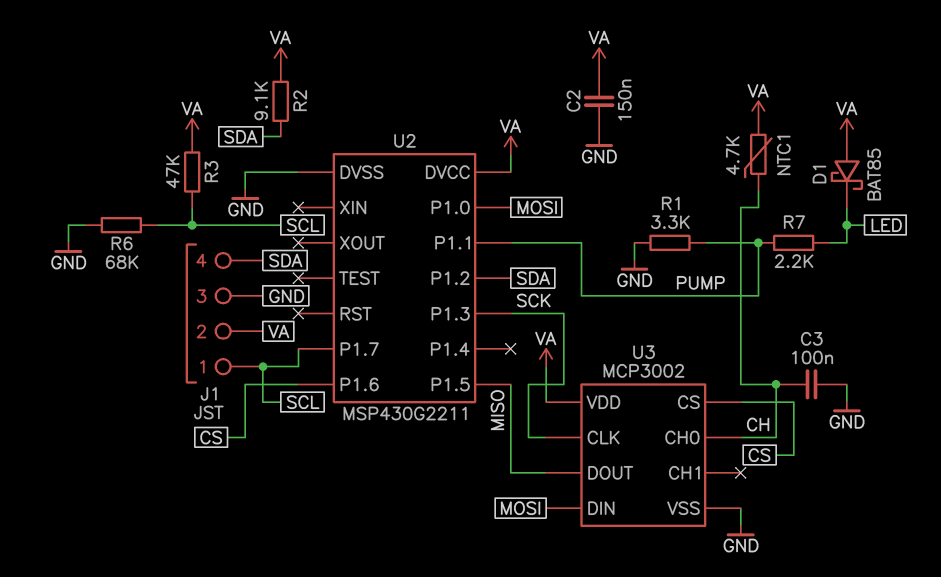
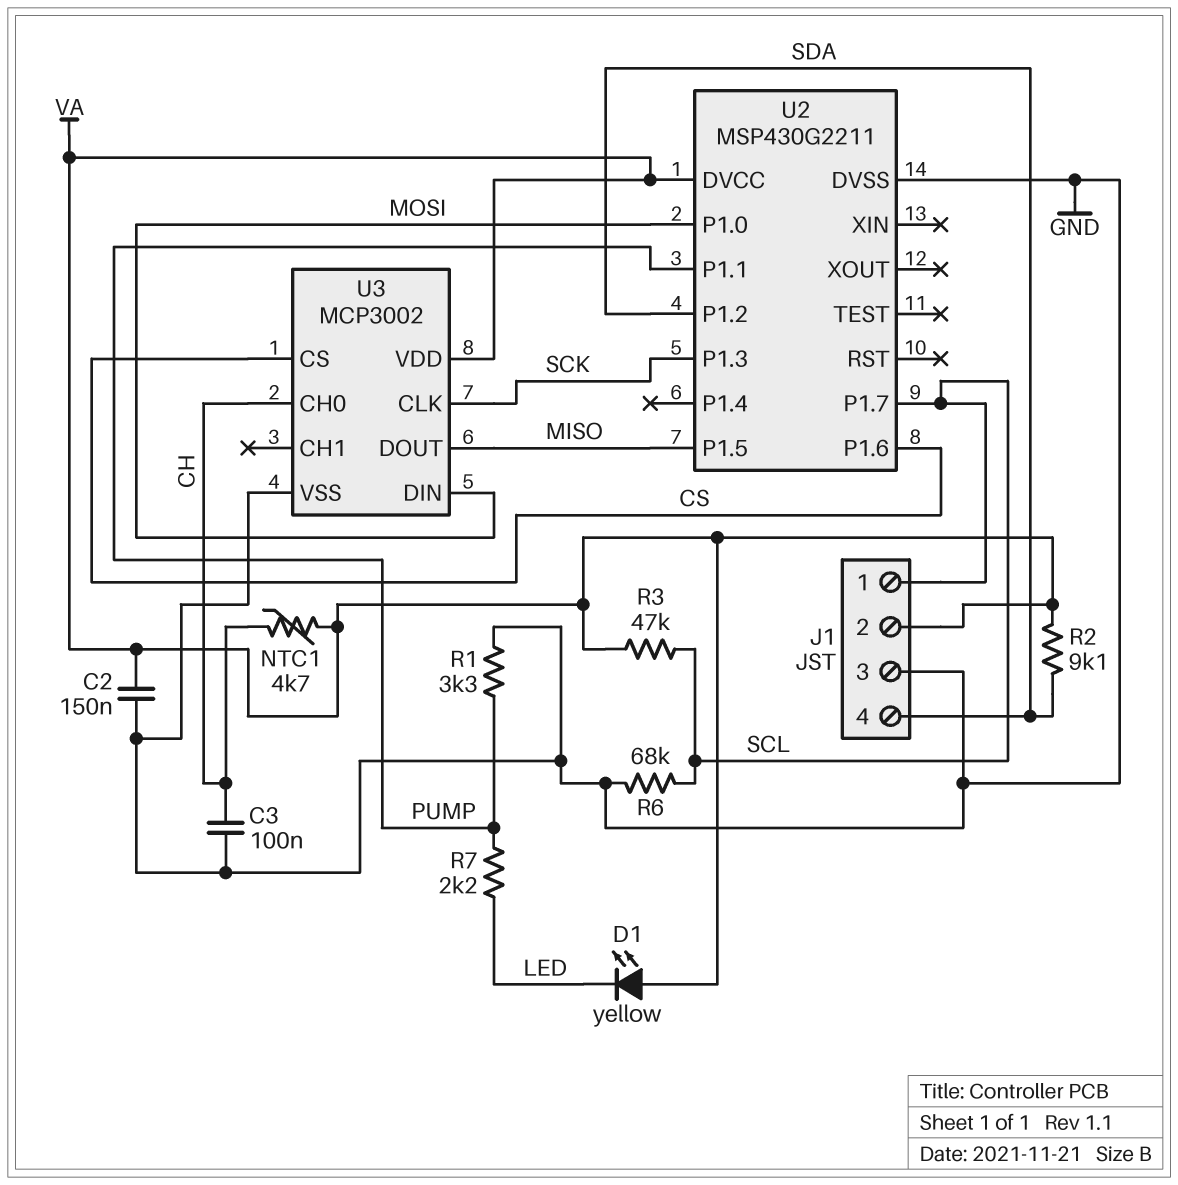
D1: schottky BAT85 (A VA, K LED) -> LED yellow (A VA, K LED)

